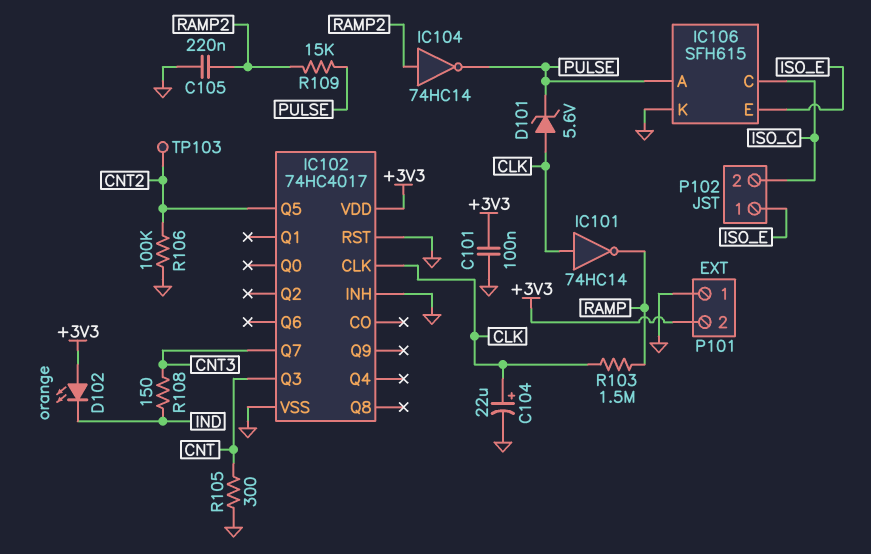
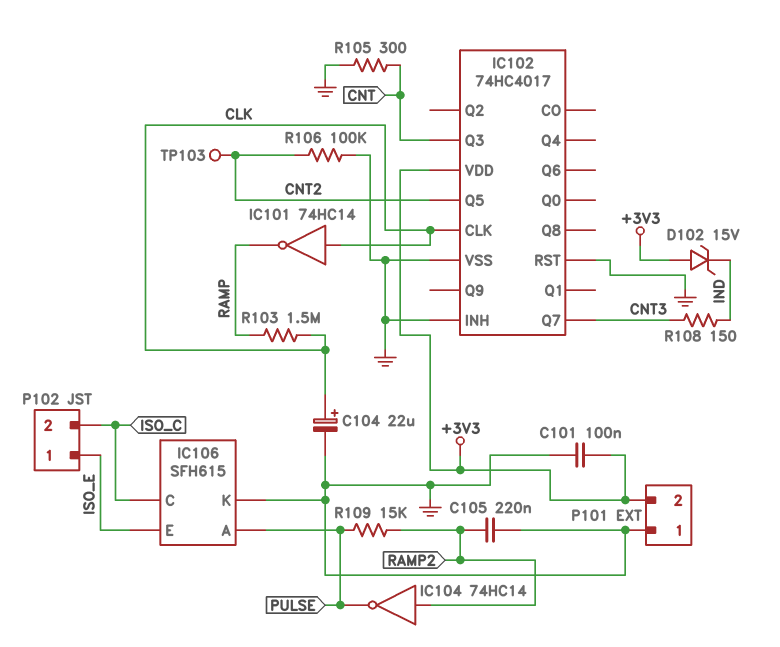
D101: zener 5.6V (A CLK, K PULSE) -> none
D102: LED orange (A +3V3, K IND) -> zener 15V (A +3V3, K IND)

